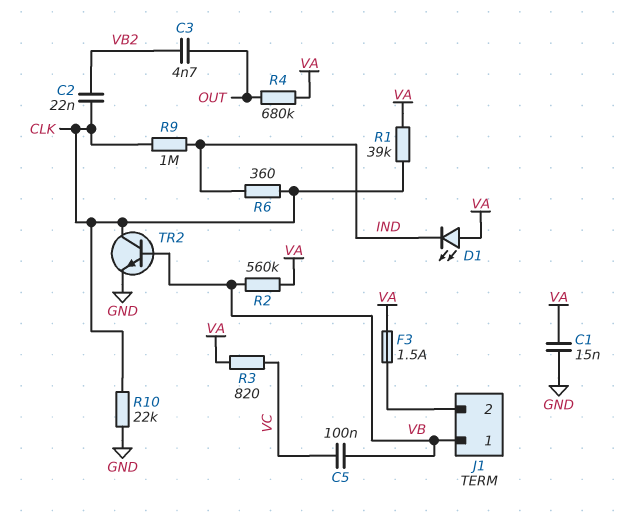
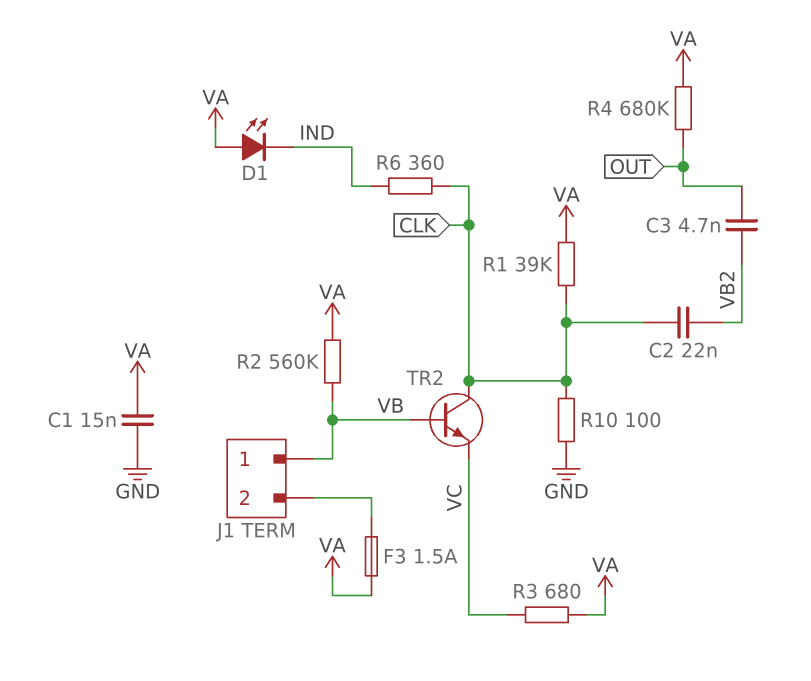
C5: 100nF (VB, VC) -> none
R3: 820 (VA, VC) -> 680 (VA, VC)
R9: 1M (CLK, IND) -> none
R10: 22k (CLK, GND) -> 100 (CLK, GND)
TR2: NPN (B VB, C CLK, E GND) -> NPN (B VB, C CLK, E VC)

